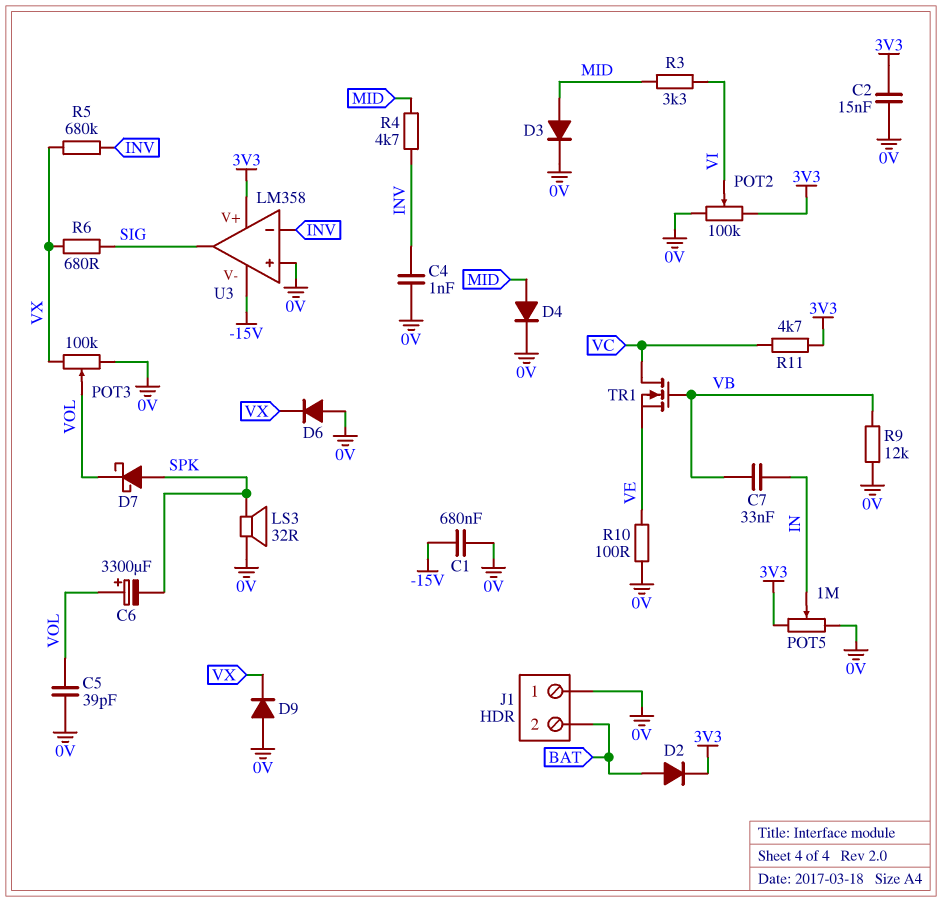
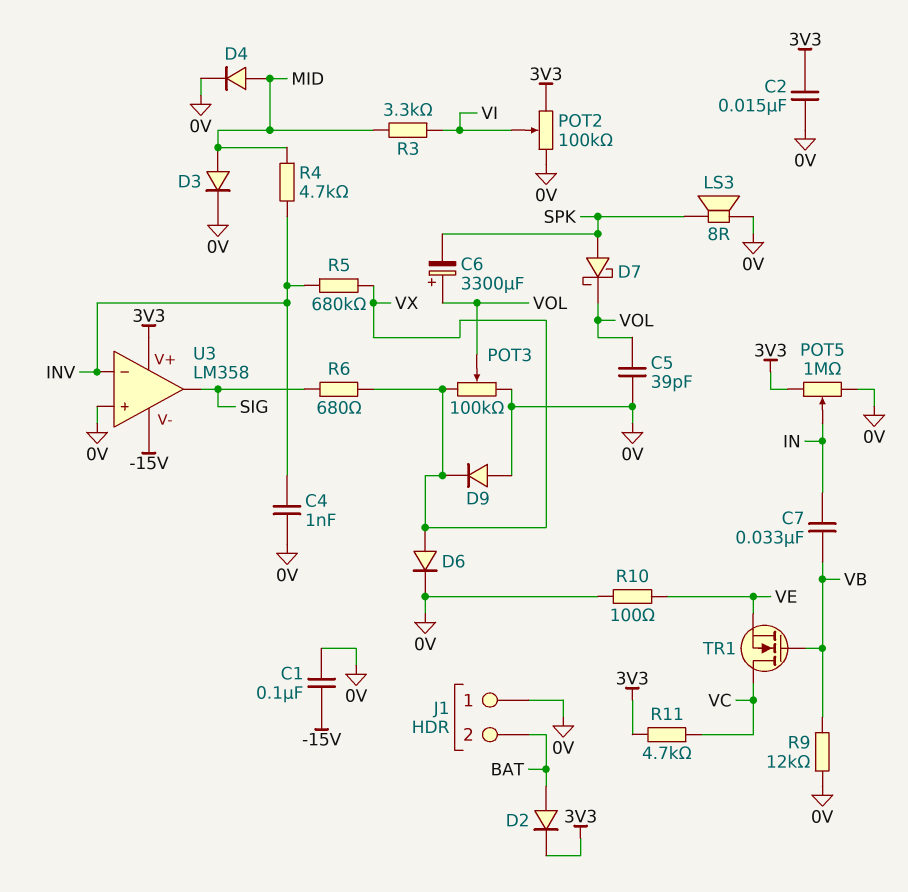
C1: 680nF (-15V, 0V) -> 100nF (-15V, 0V)
D6: diode (A 0V, K VX) -> diode (A VX, K 0V)
LS3: speaker 32R (0V, SPK) -> speaker 8R (0V, SPK)

